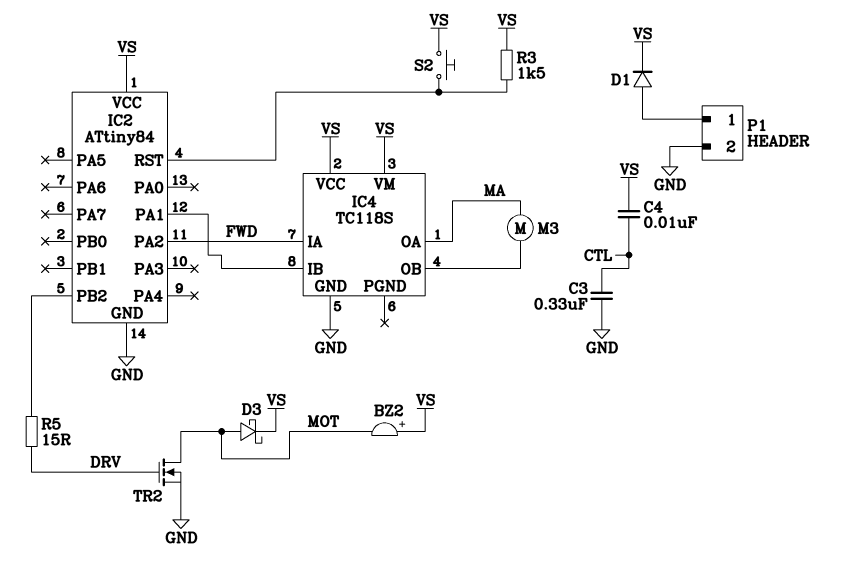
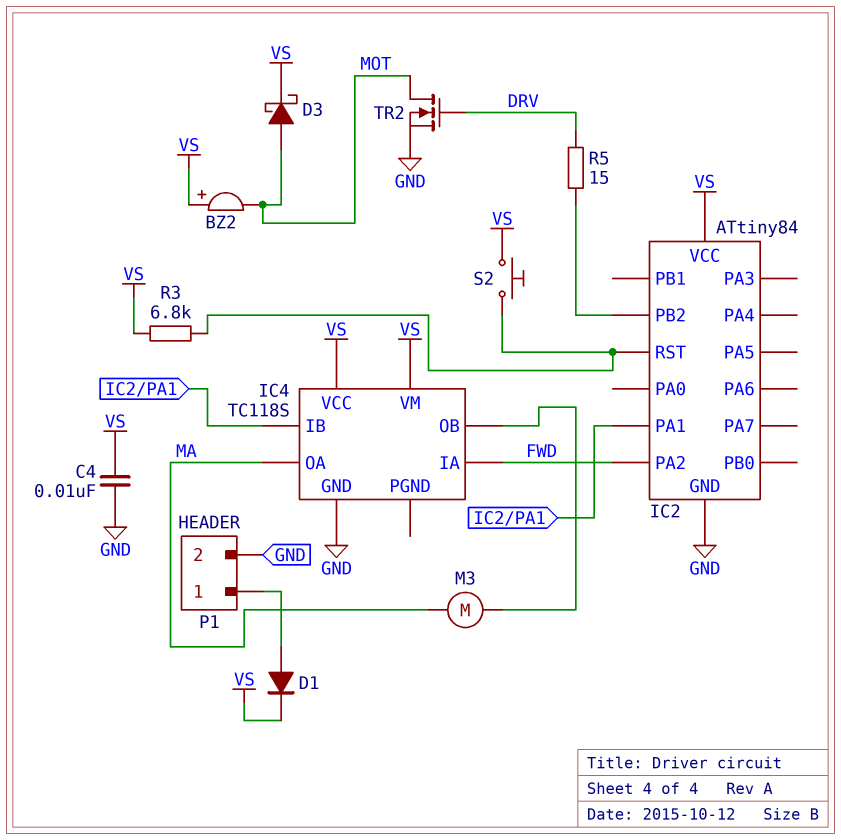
C3: 330nF (CTL, GND) -> none
C4: 10nF (CTL, VS) -> 10nF (GND, VS)
R3: 1.5k (IC2/RST, VS) -> 6.8k (IC2/RST, VS)

